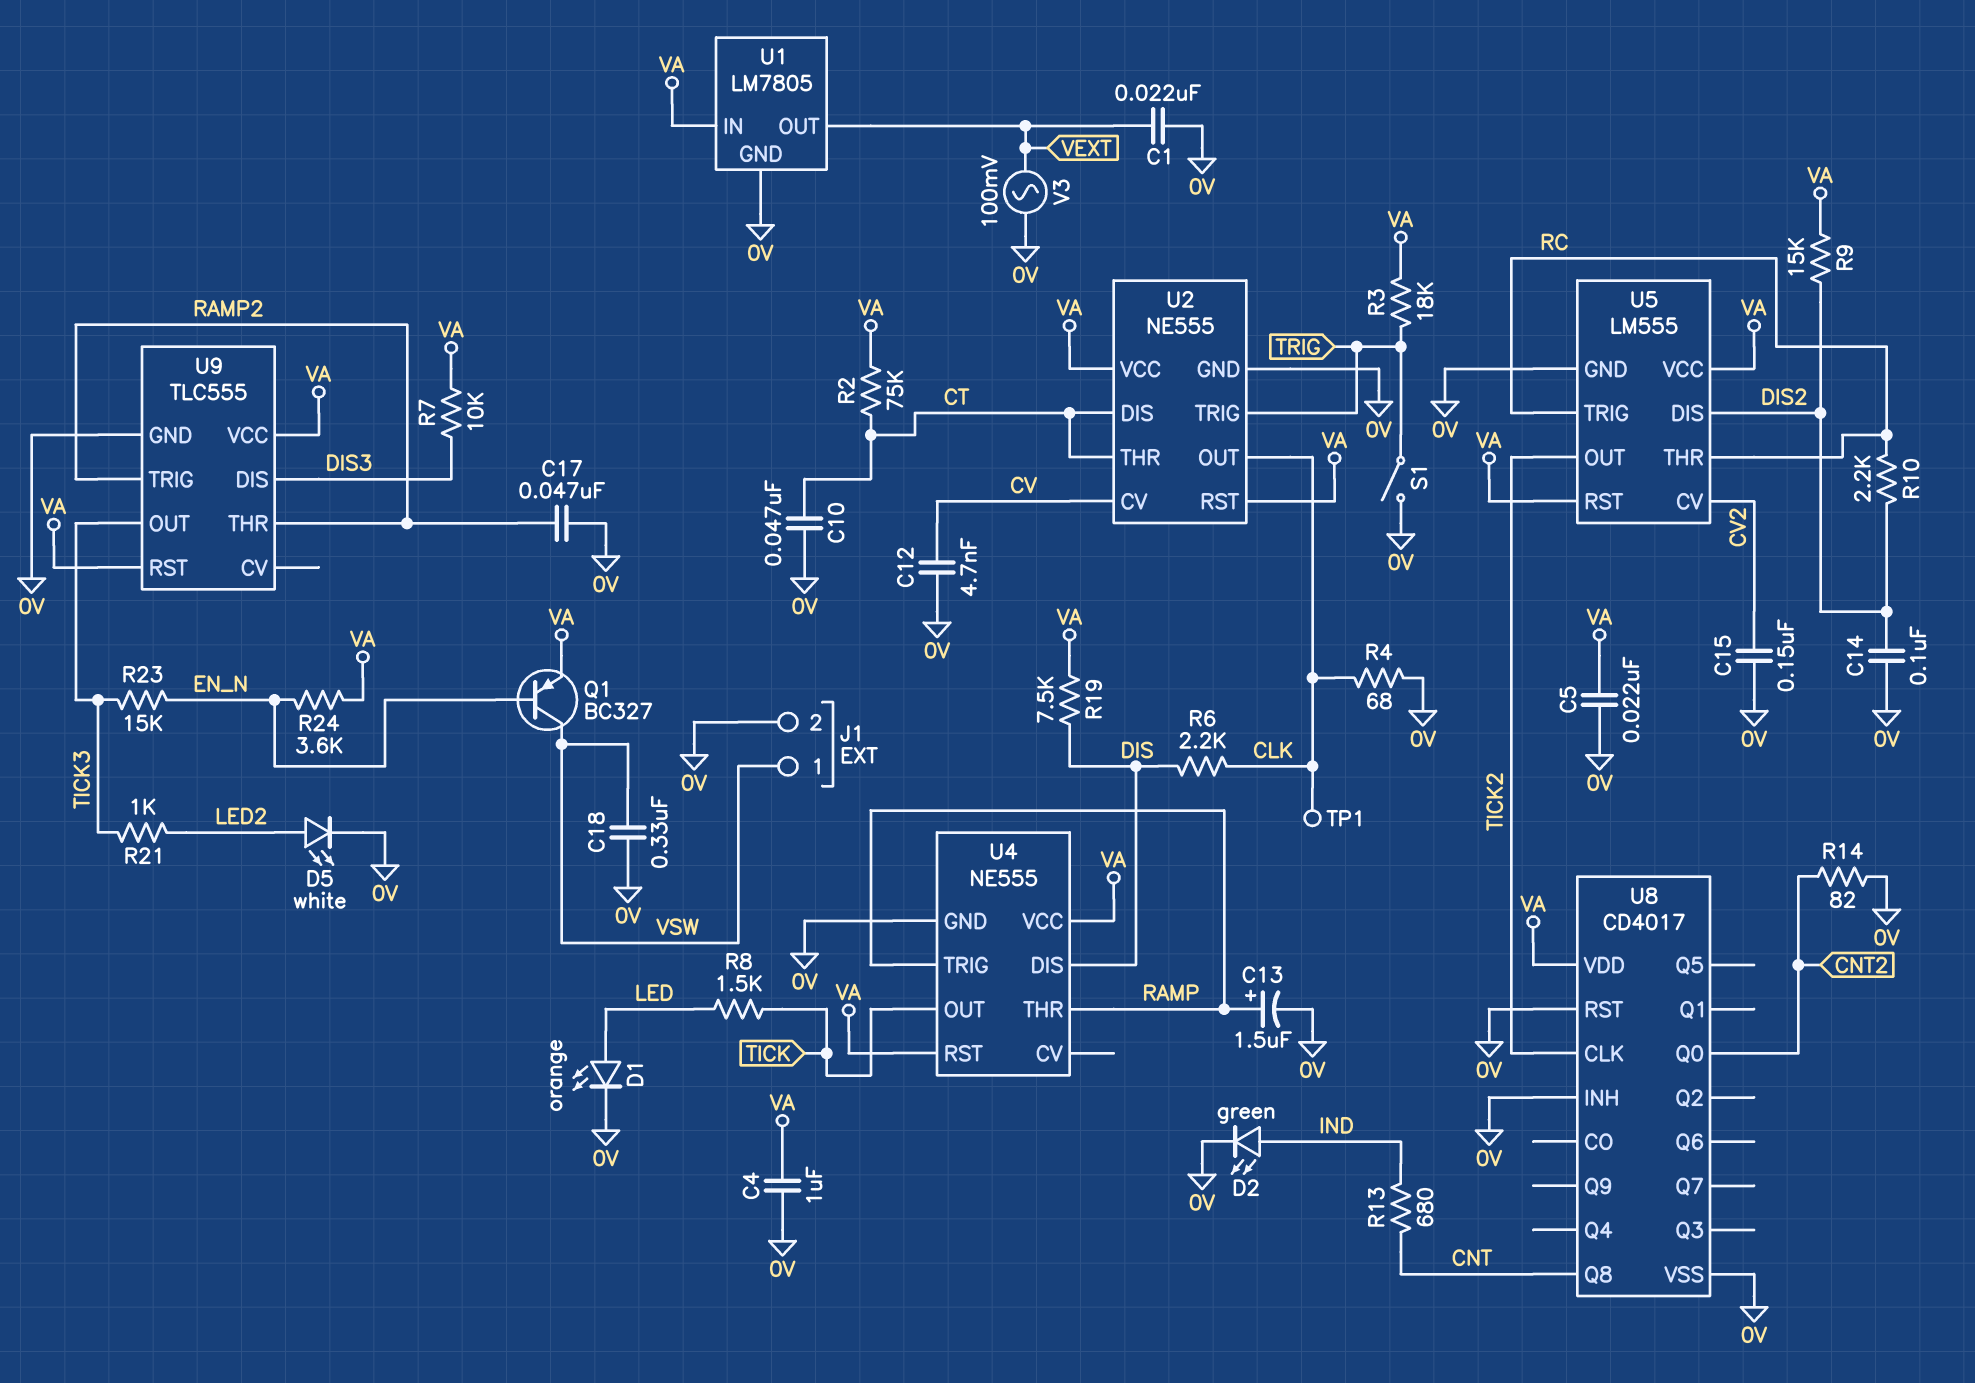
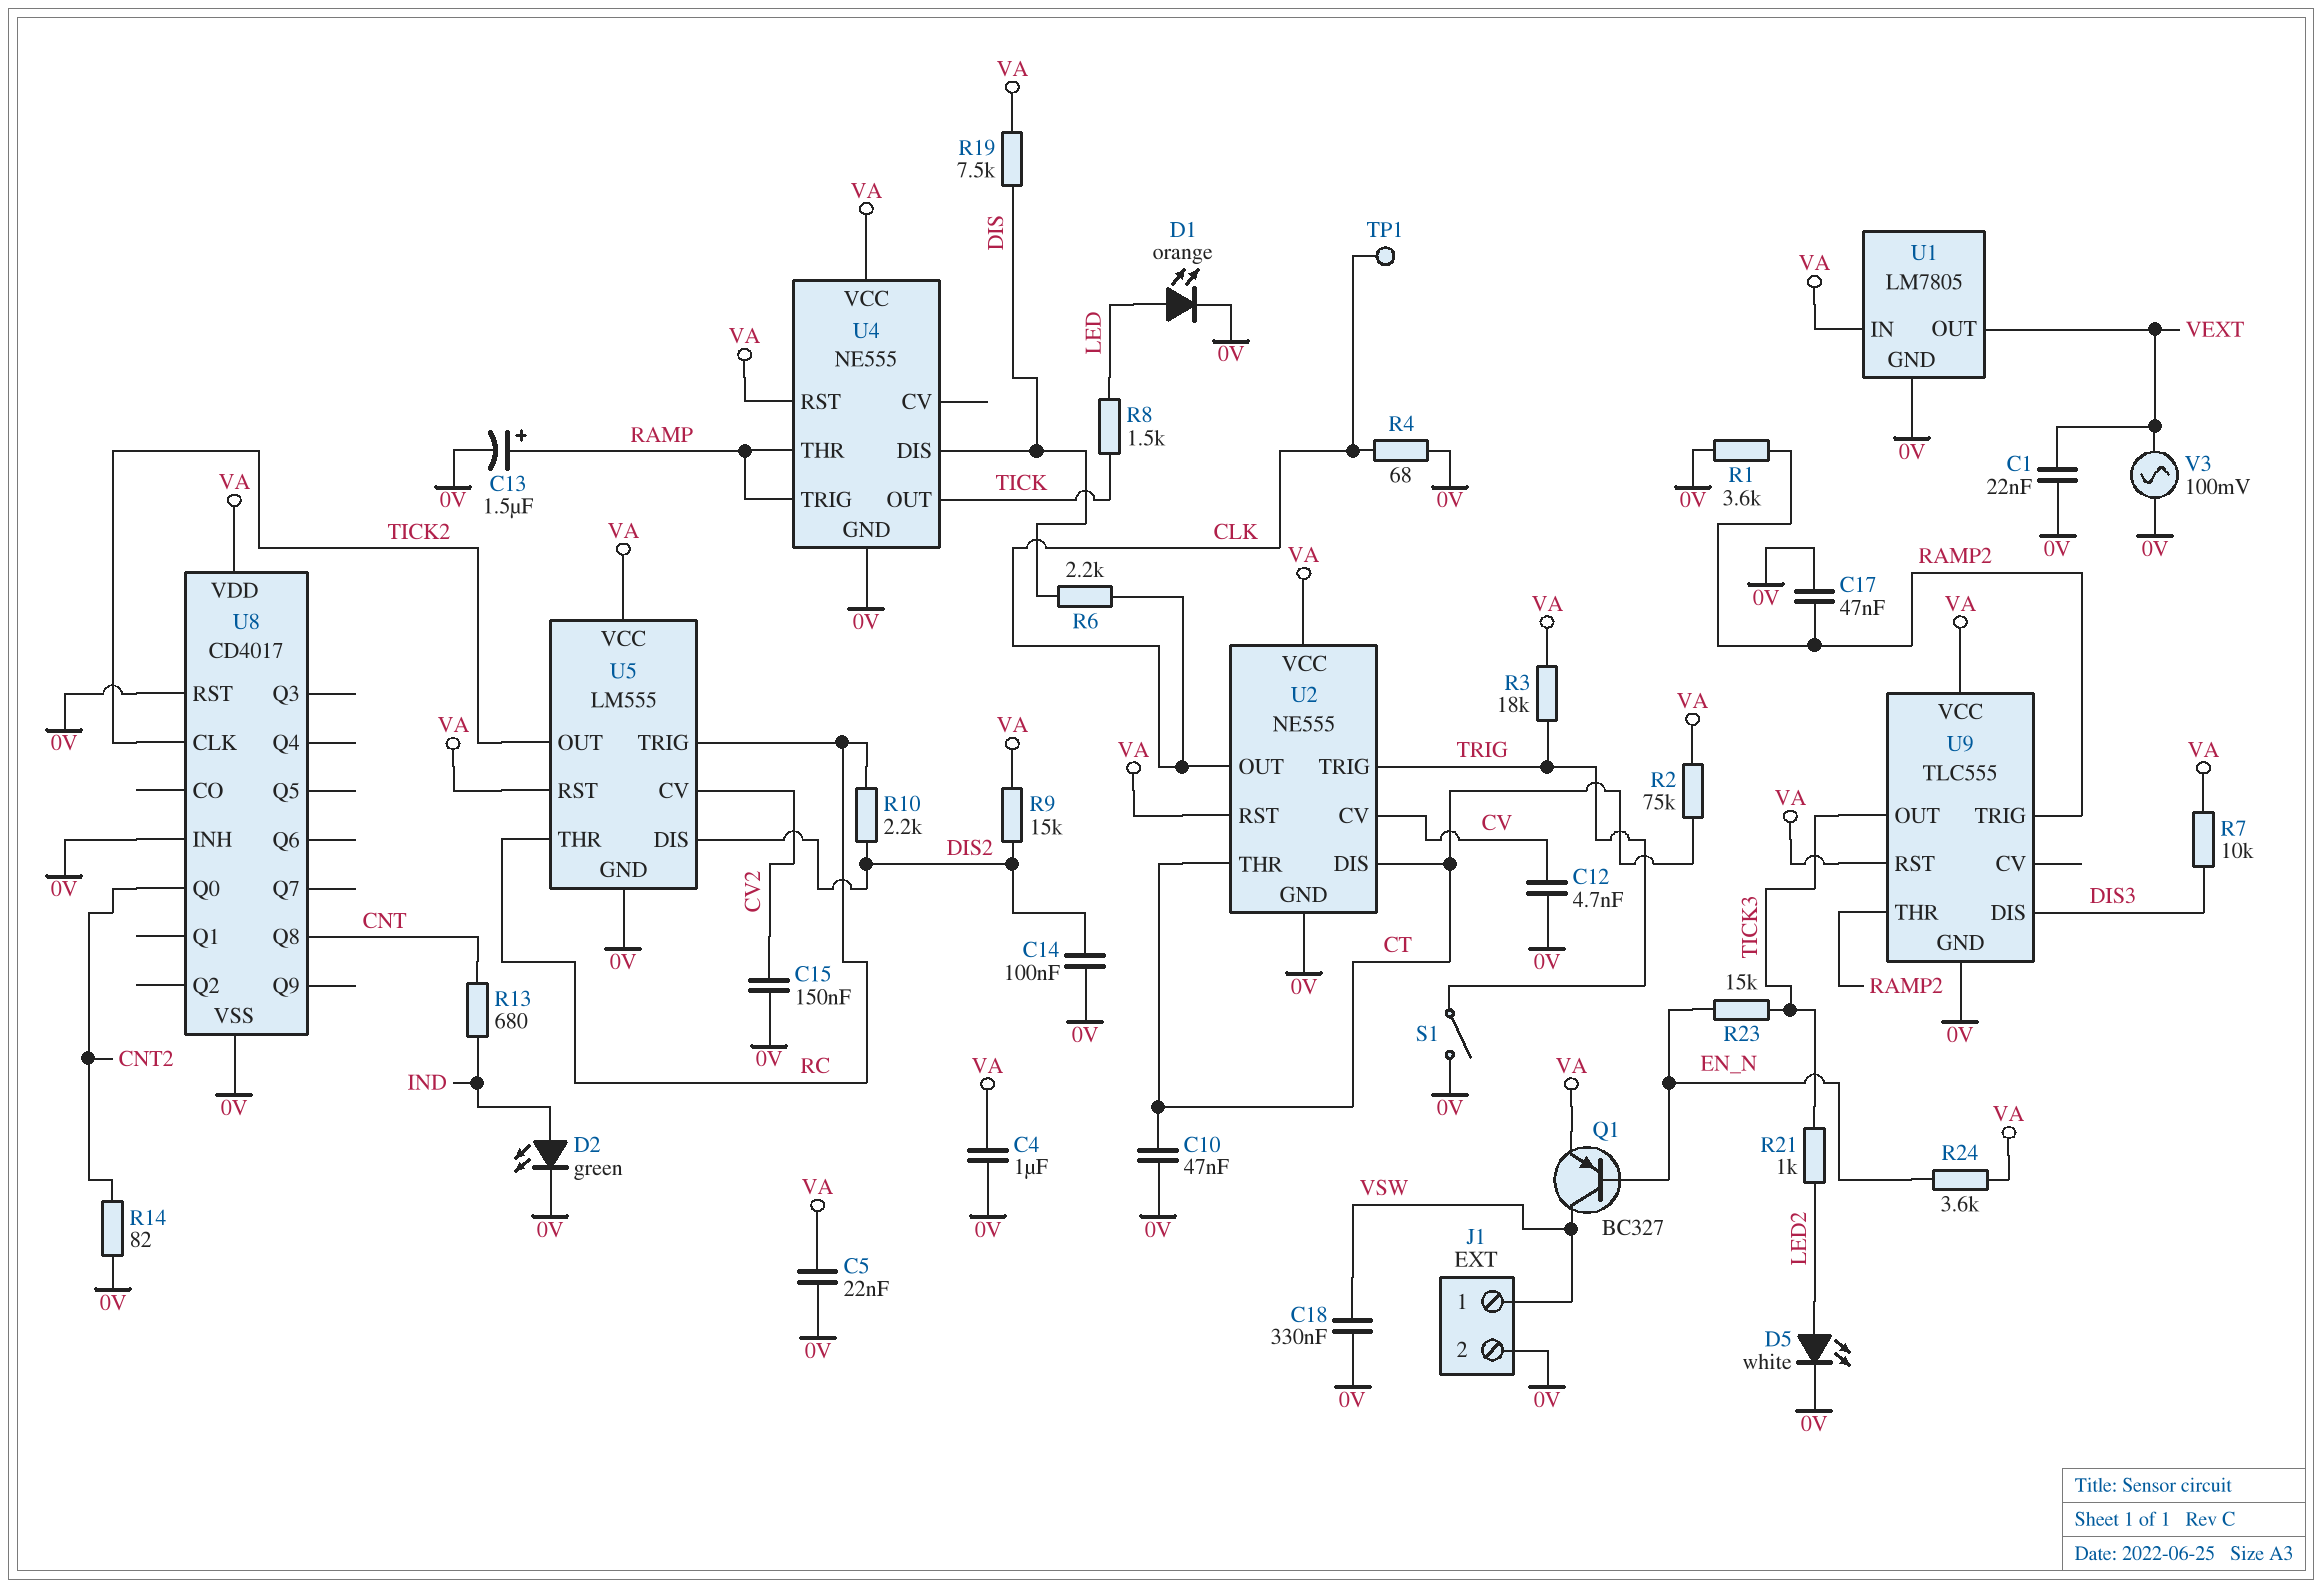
R1: none -> 3.6k (0V, RAMP2)

